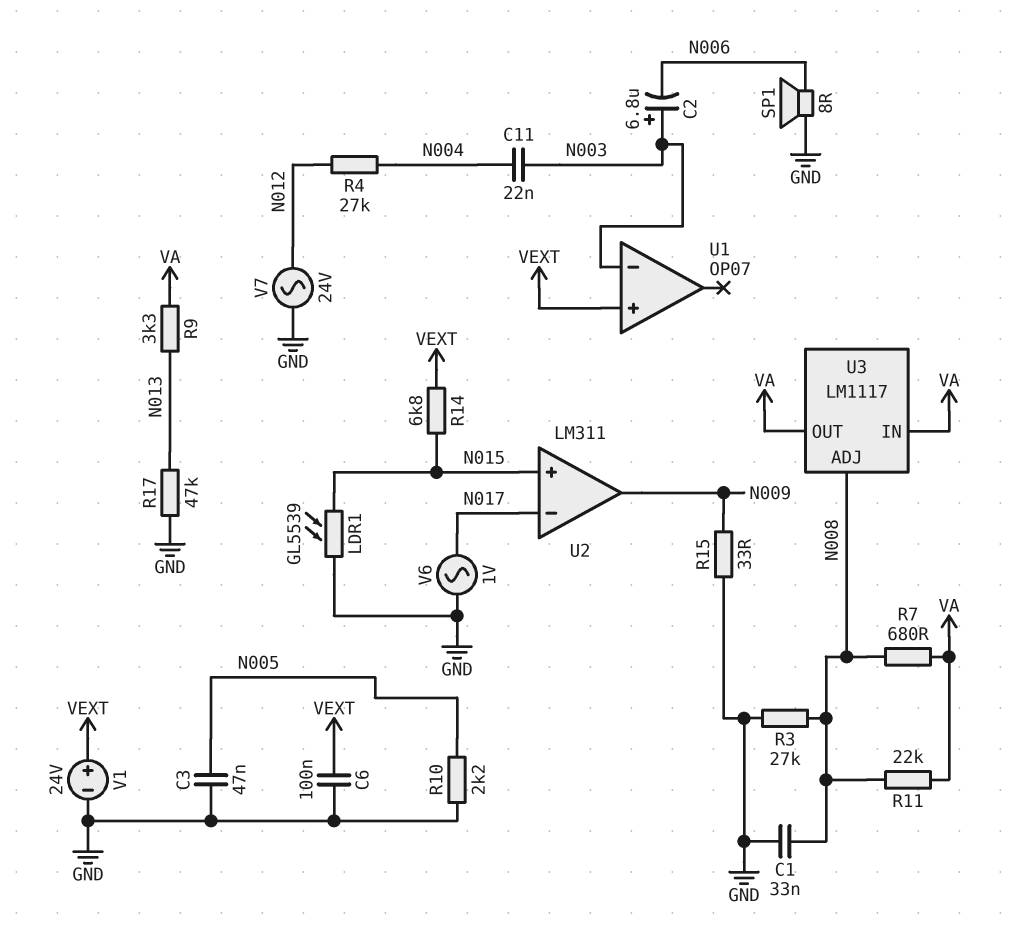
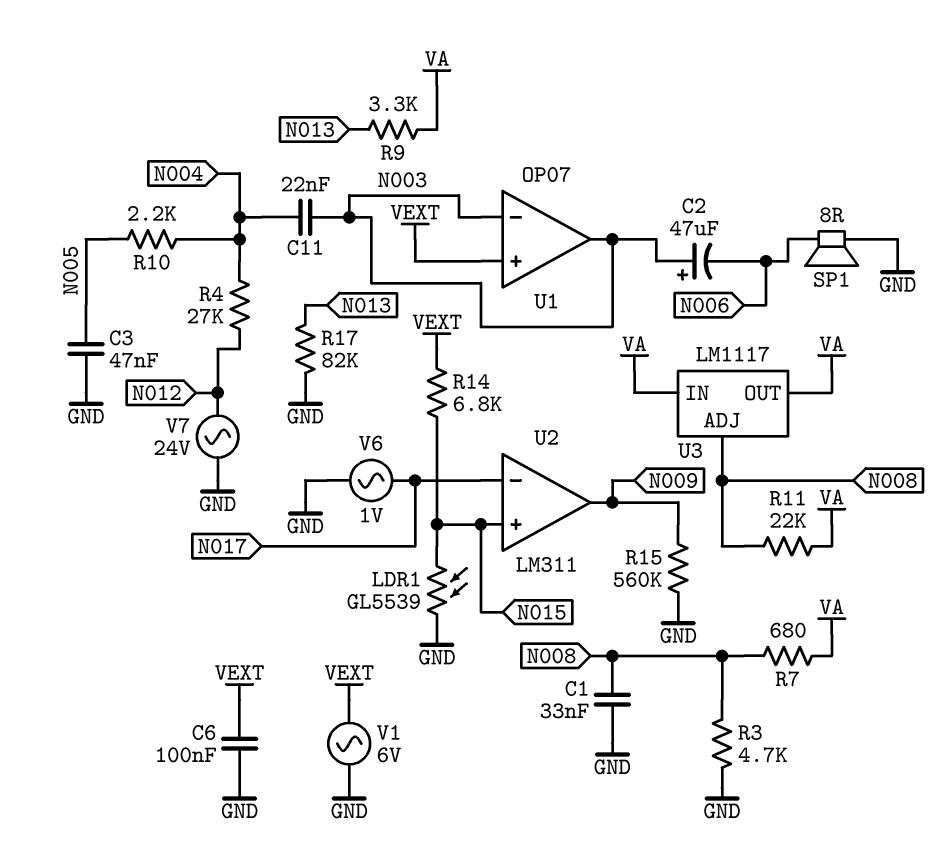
C2: 6.8uF (plus N003, minus N006) -> 47uF (plus N003, minus N006)
R3: 27k (GND, N008) -> 4.7k (GND, N008)
R10: 2.2k (GND, N005) -> 2.2k (N004, N005)
R15: 33 (GND, N009) -> 560k (GND, N009)
R17: 47k (GND, N013) -> 82k (GND, N013)
U1 pin out: none -> N003
V1: 24V (plus VEXT, minus GND) -> AC 6V (GND, VEXT)

